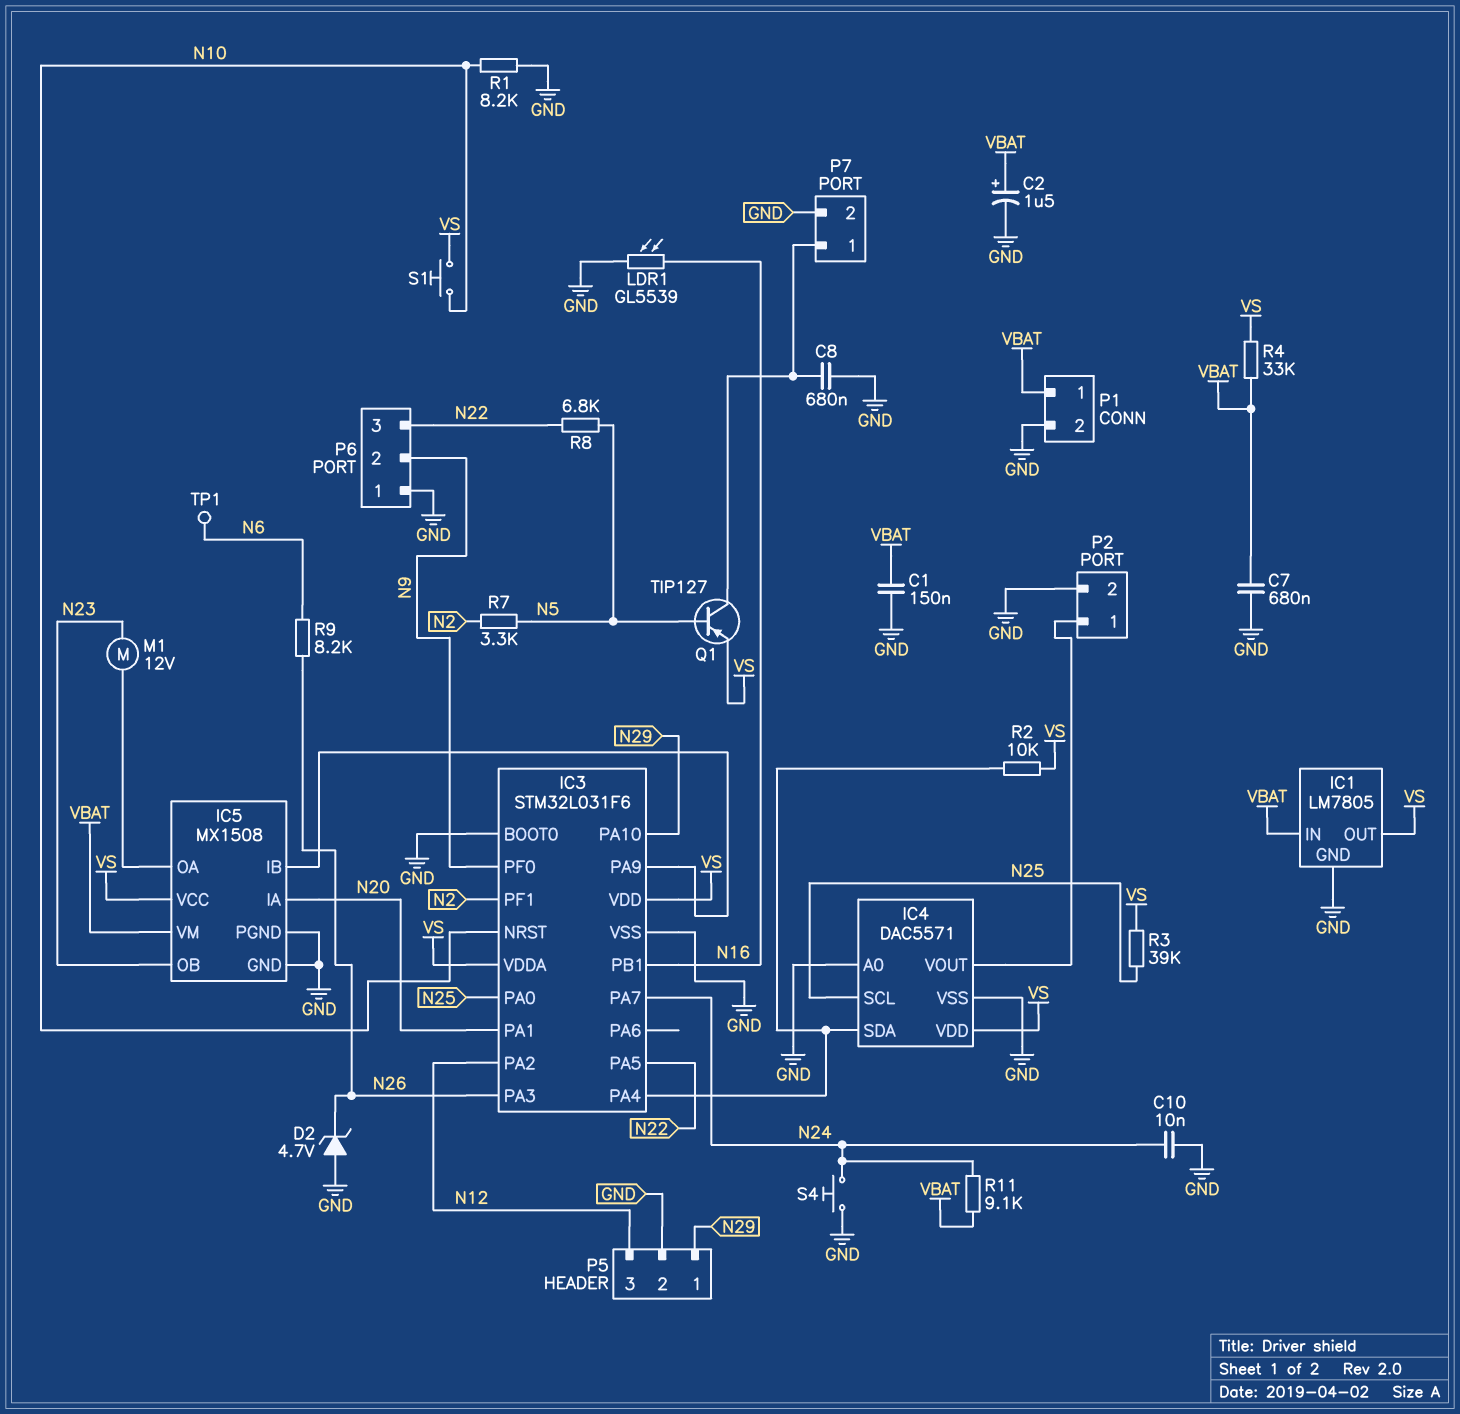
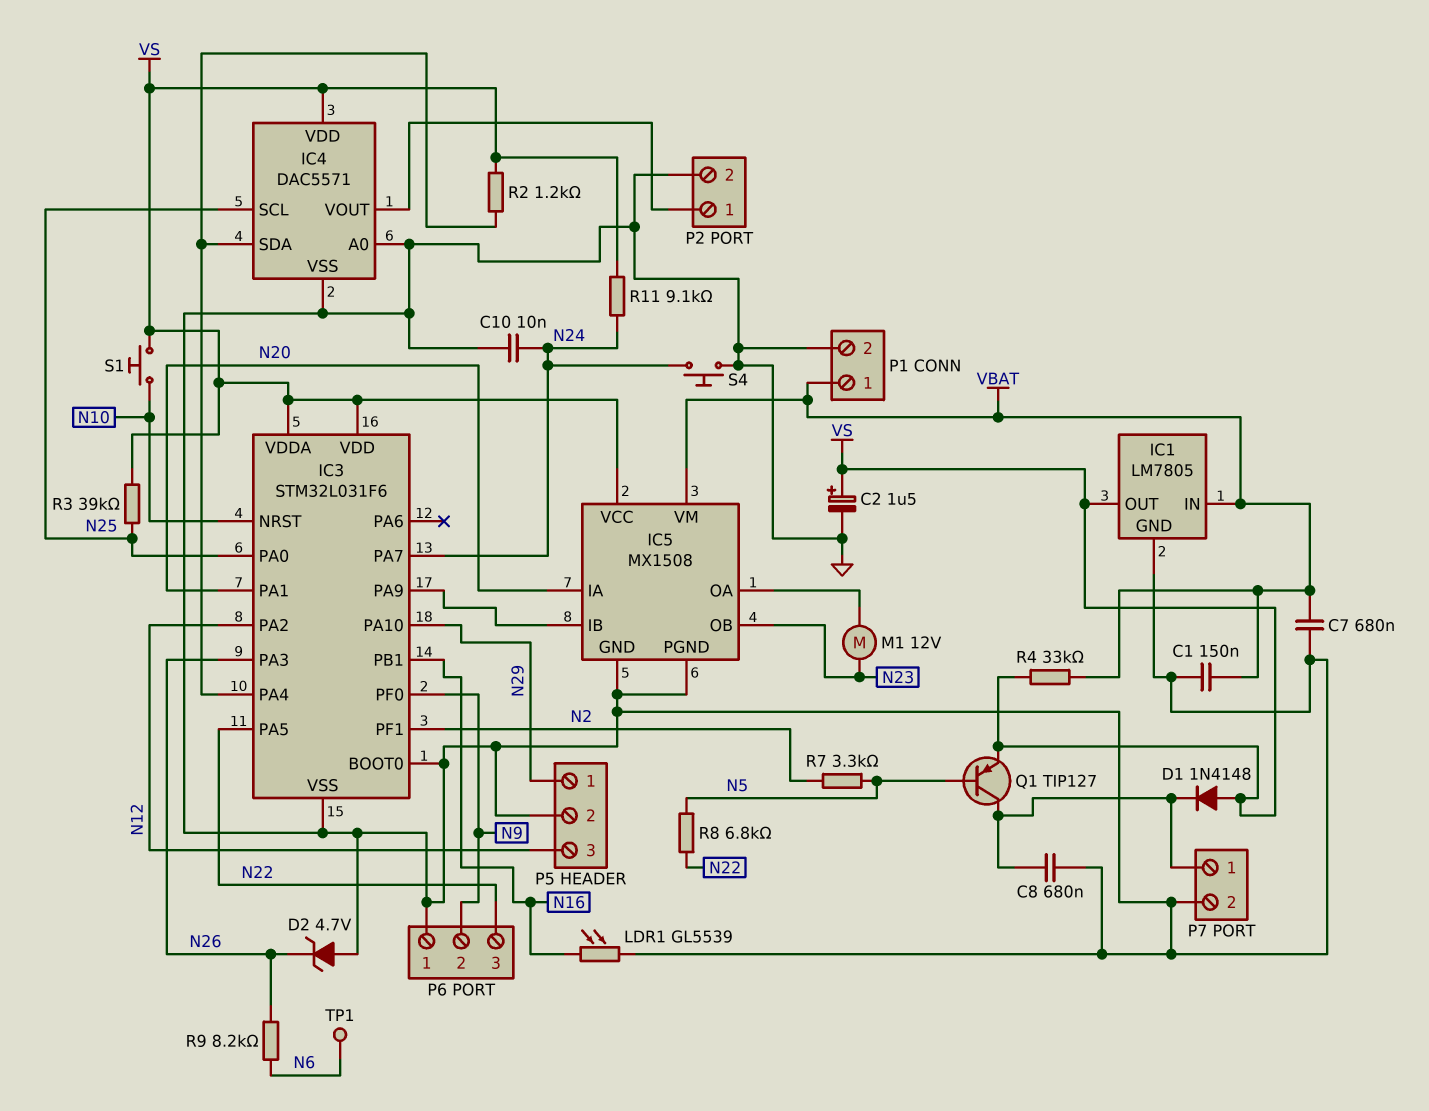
C2: 1.5uF (plus VBAT, minus GND) -> 1.5uF (plus VS, minus GND)
D1: none -> diode 1N4148 (A VS, K P7/1)
R1: 8.2k (GND, N10) -> none
R2: 10k (IC3/PA4, VS) -> 1.2k (IC3/PA4, VS)
R11: 9.1k (N24, VBAT) -> 9.1k (N24, VS)

